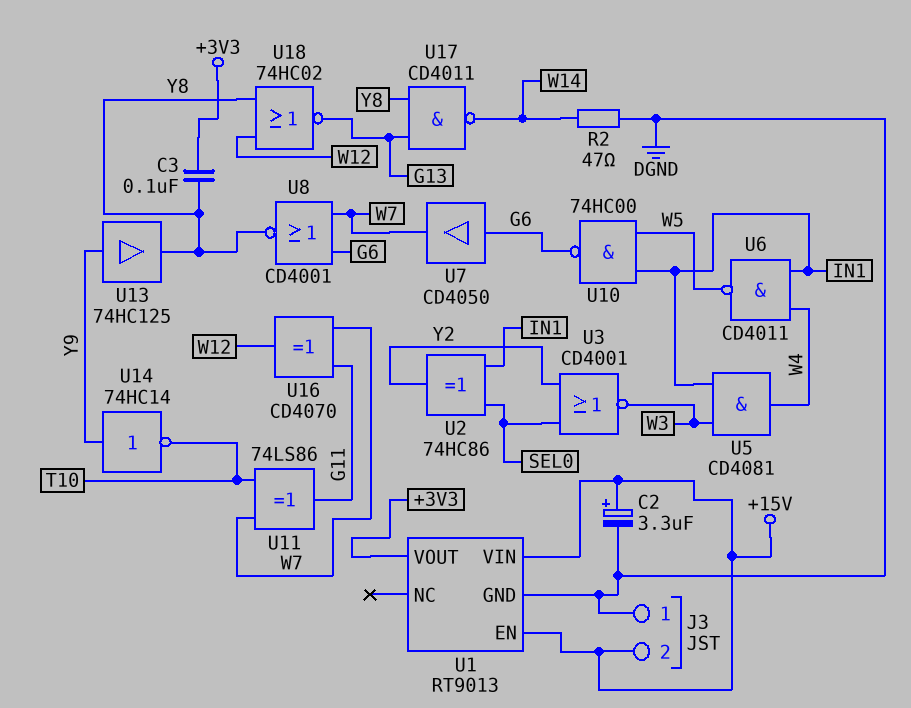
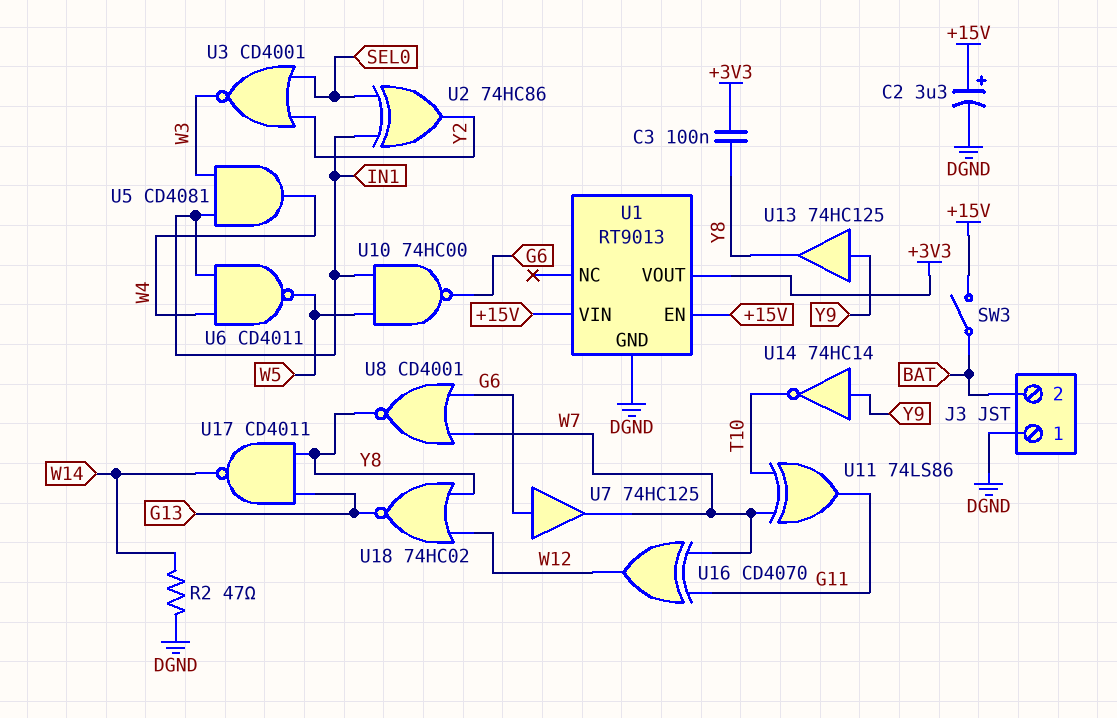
J3 pin 2: +15V -> BAT
SW3: none -> switch (+15V, BAT)
U7: buffer CD4050 (in G6, out W7) -> buffer 74HC125 (in G6, out W7)

